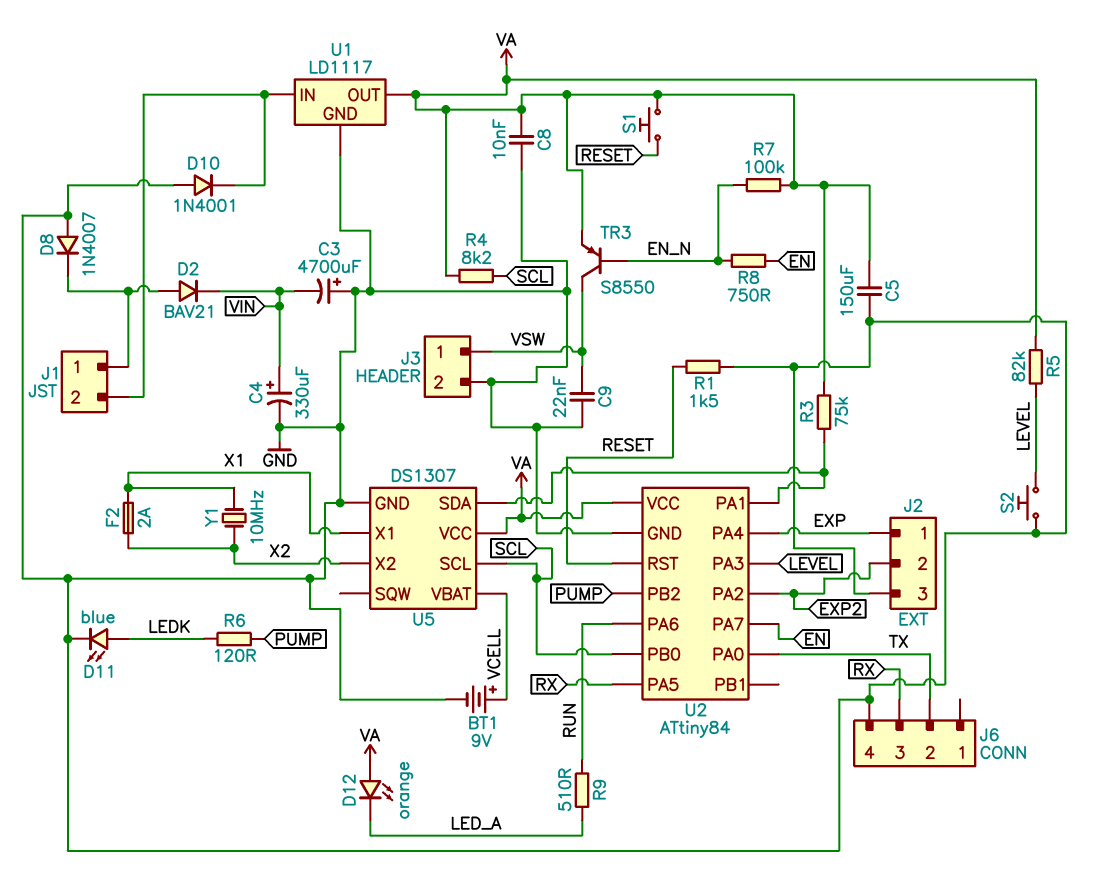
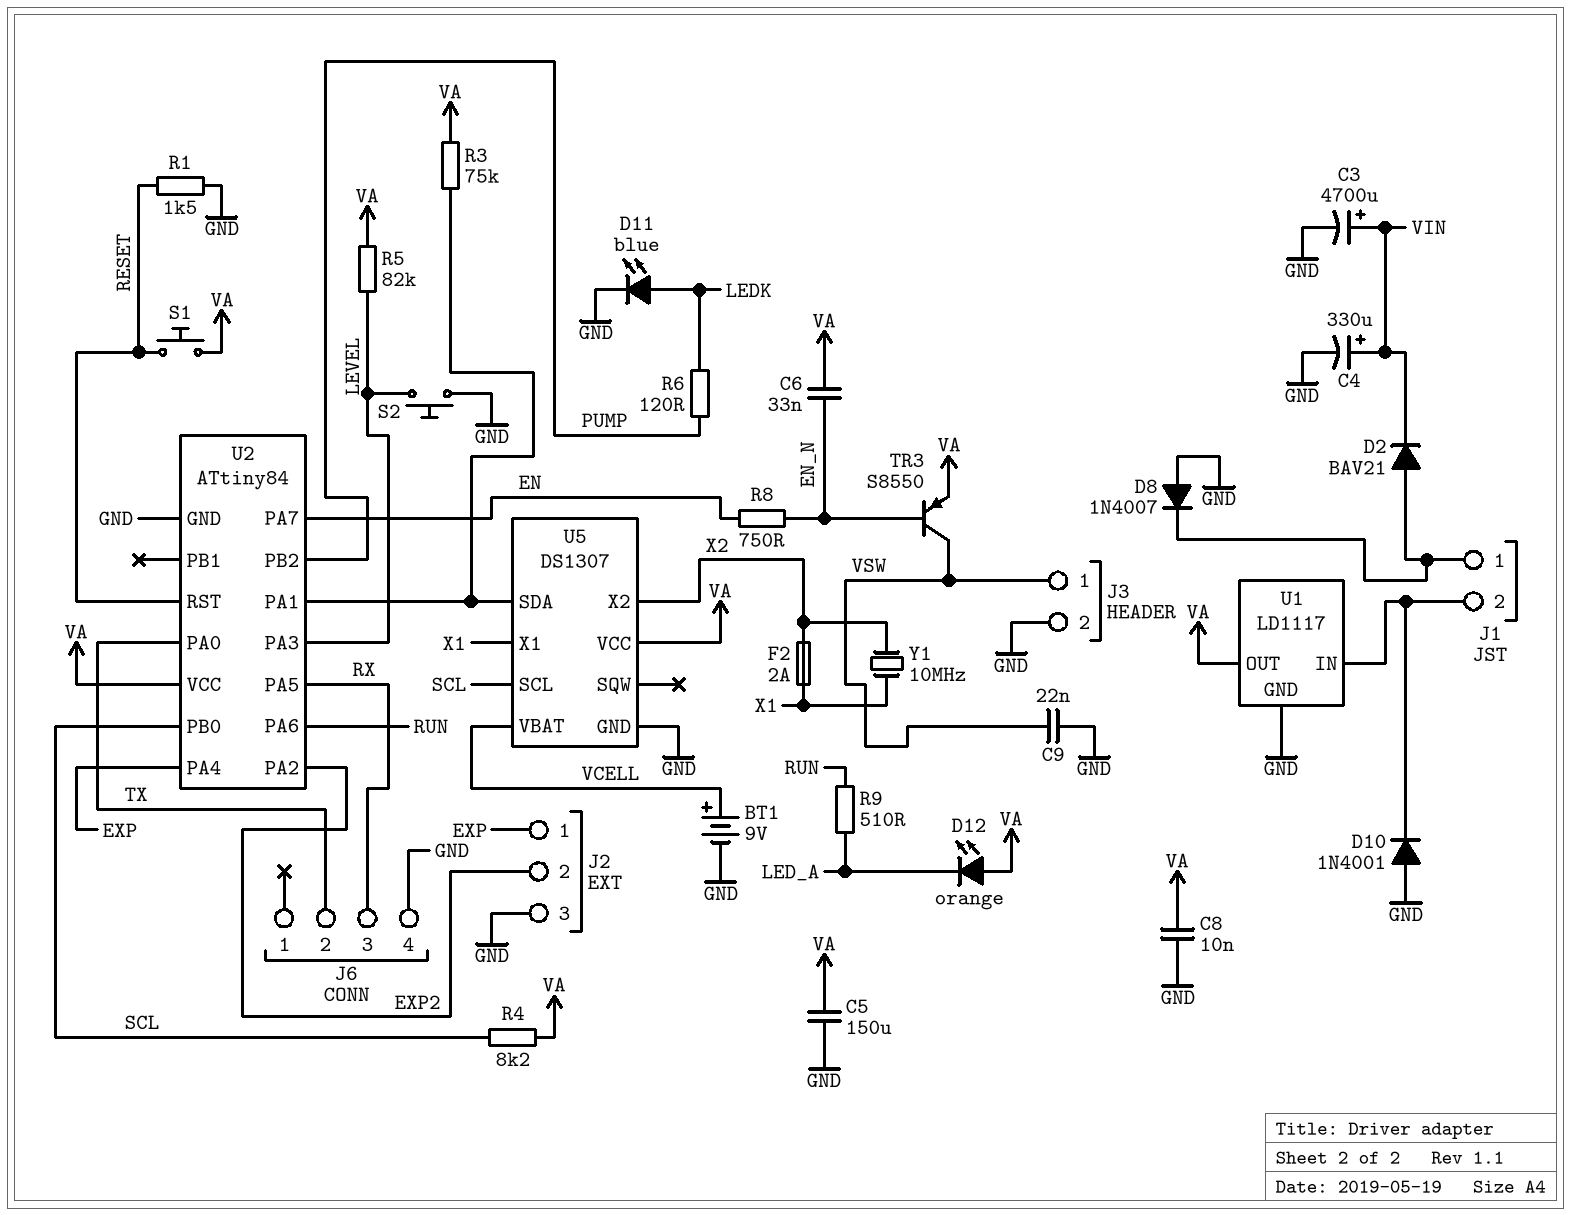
C3: 4700uF (plus GND, minus VIN) -> 4700uF (plus VIN, minus GND)
C6: none -> 33nF (EN_N, VA)
R7: 100k (EN_N, VA) -> none

